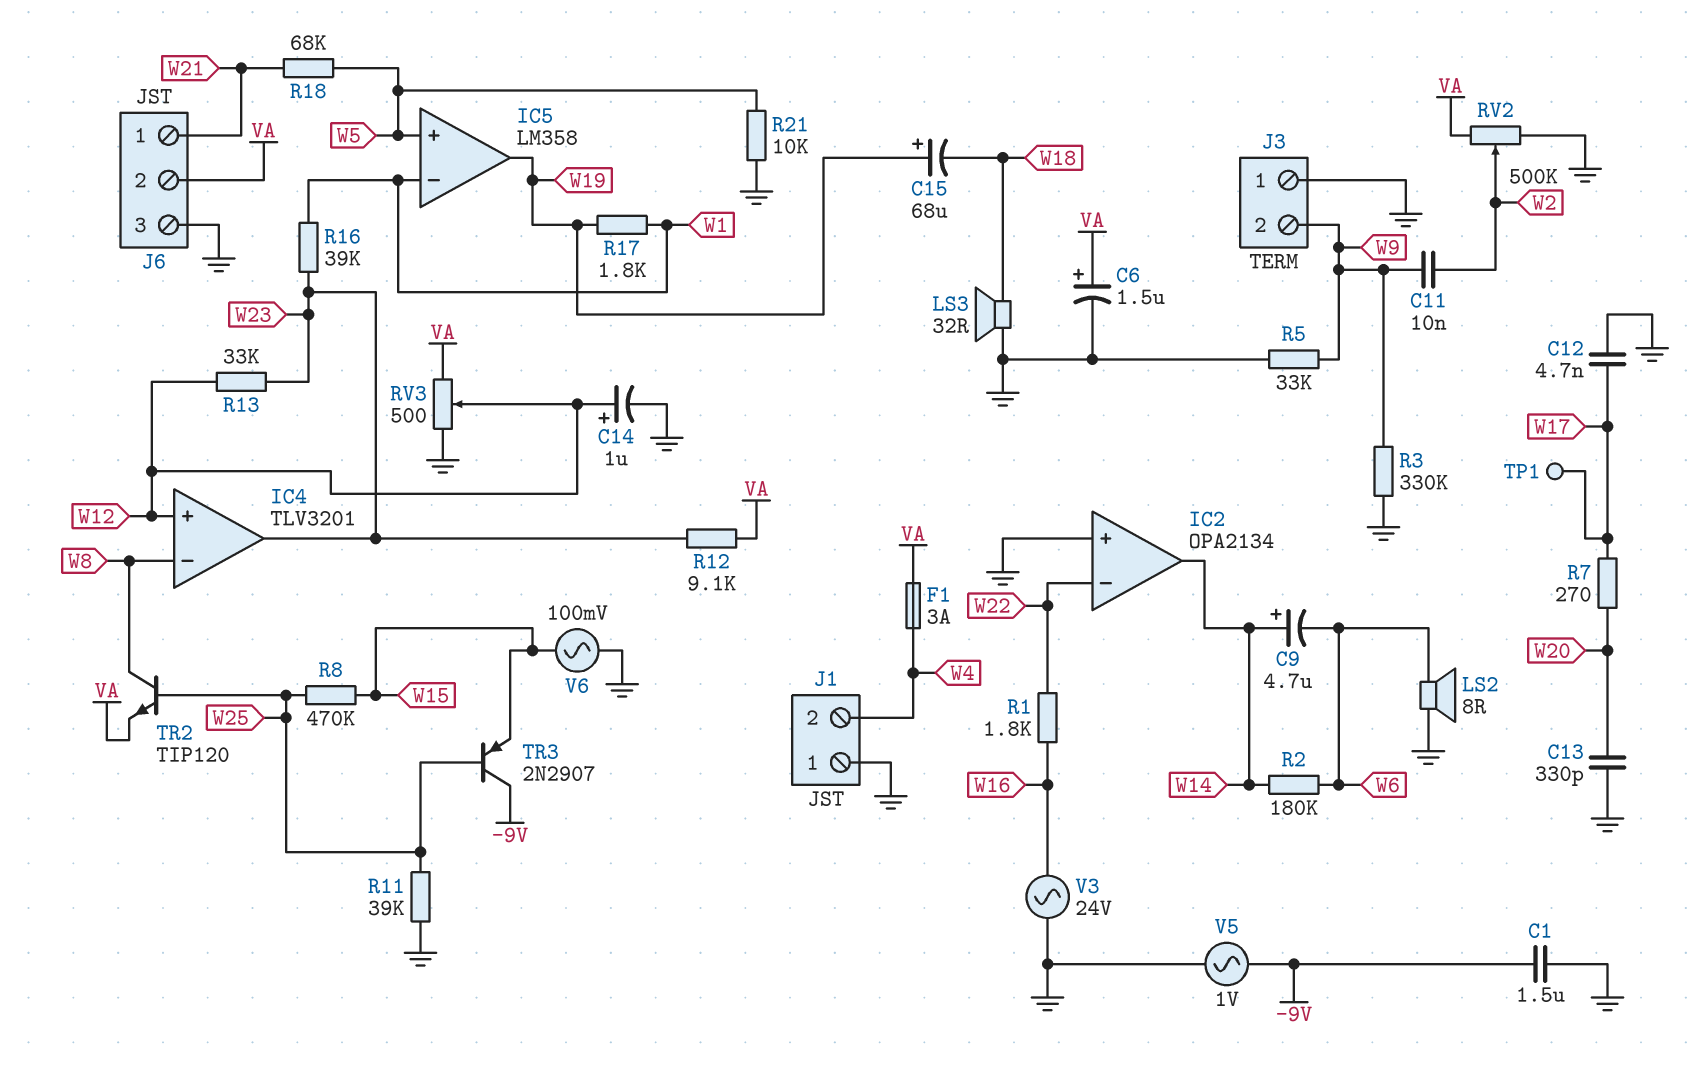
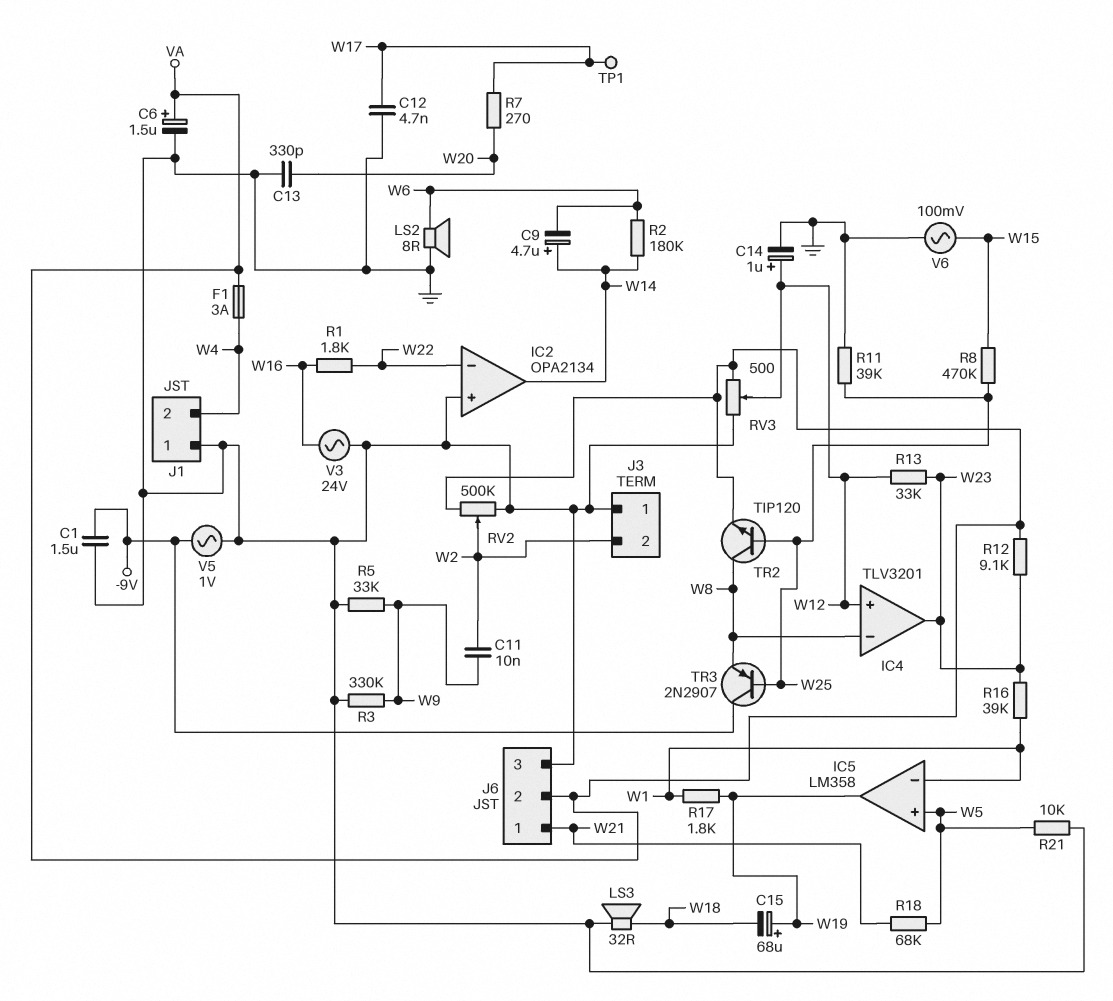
J3 pin 2: W9 -> W2
TR3: PNP 2N2907 (B W25, C -9V, E W15) -> PNP 2N2907 (B W25, C -9V, E W8)

